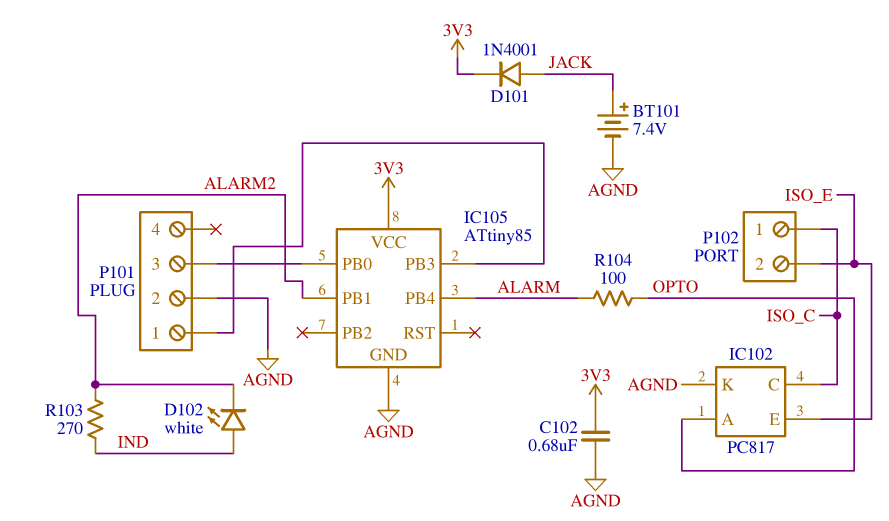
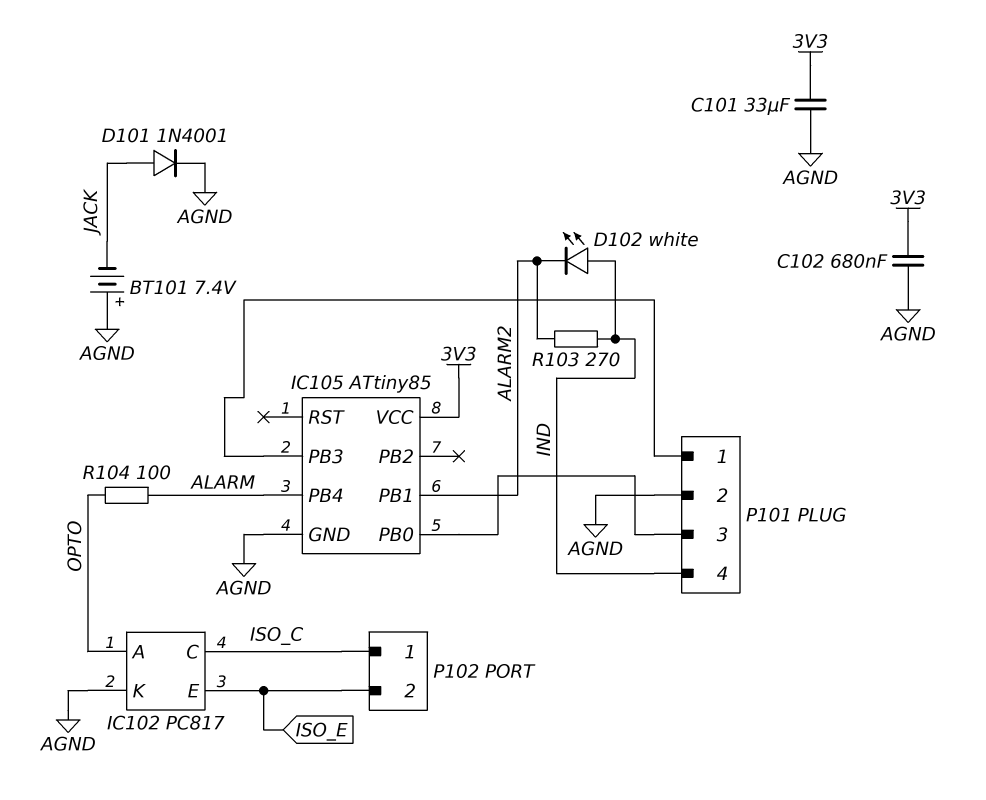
BT101: 7.4V (plus JACK, minus AGND) -> 7.4V (plus AGND, minus JACK)
C101: none -> 33uF (3V3, AGND)
D101: diode 1N4001 (A JACK, K 3V3) -> diode 1N4001 (A JACK, K AGND)
P101 pin 4: none -> IND

